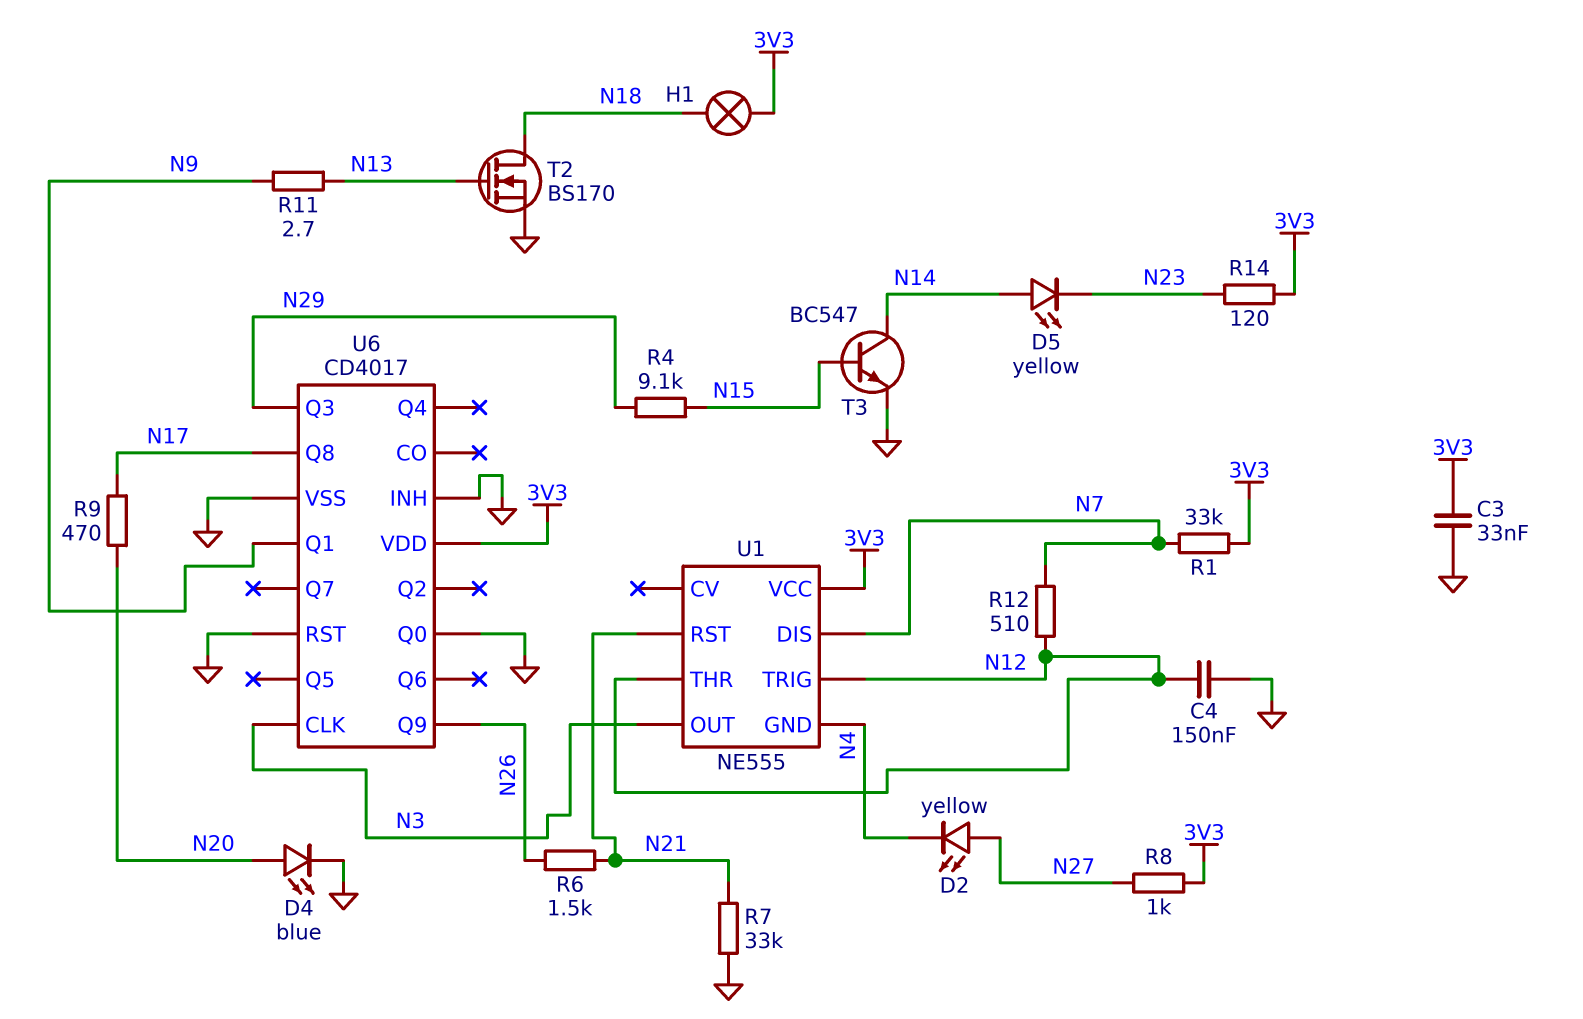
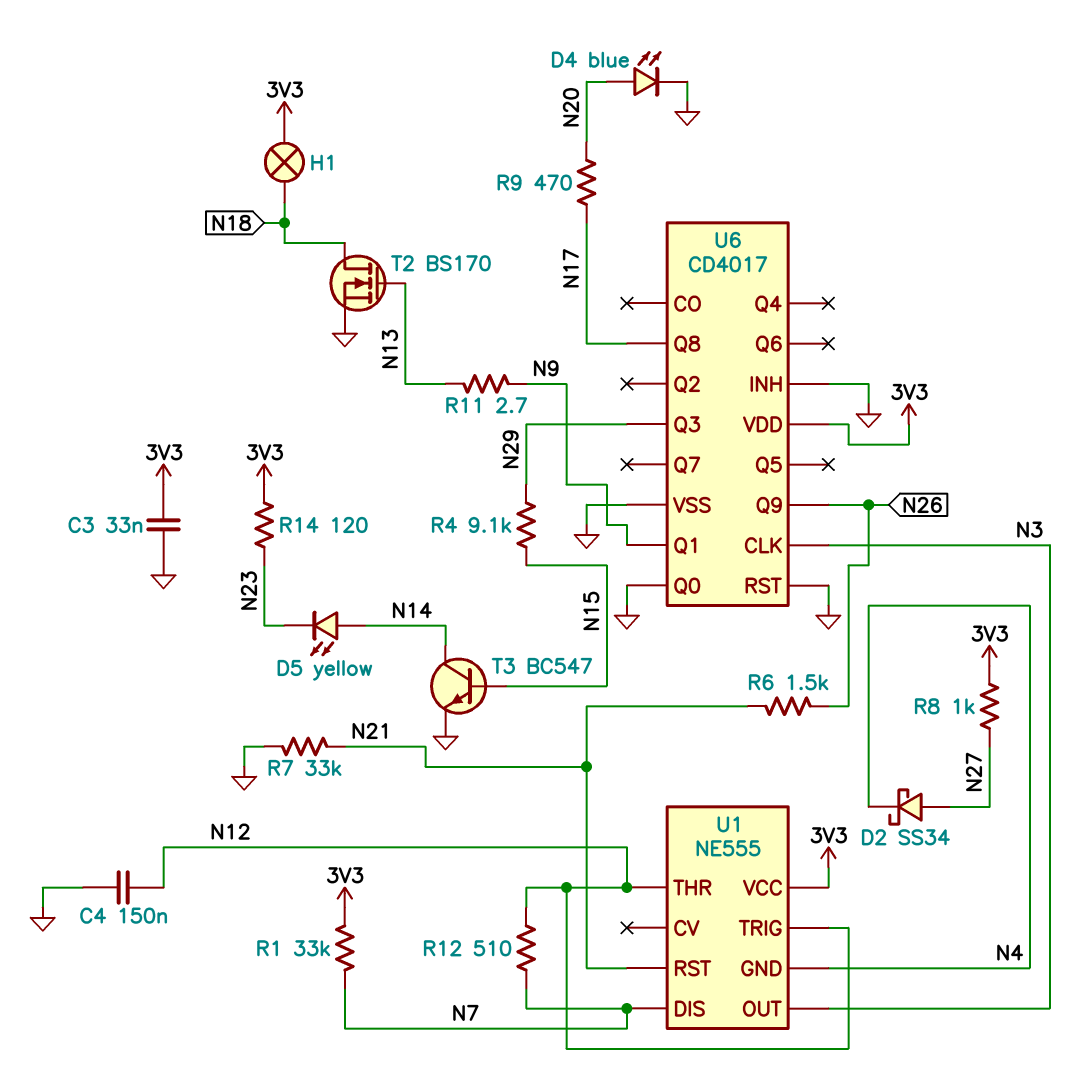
D2: LED yellow (A N27, K N4) -> schottky SS34 (A N27, K N4)

